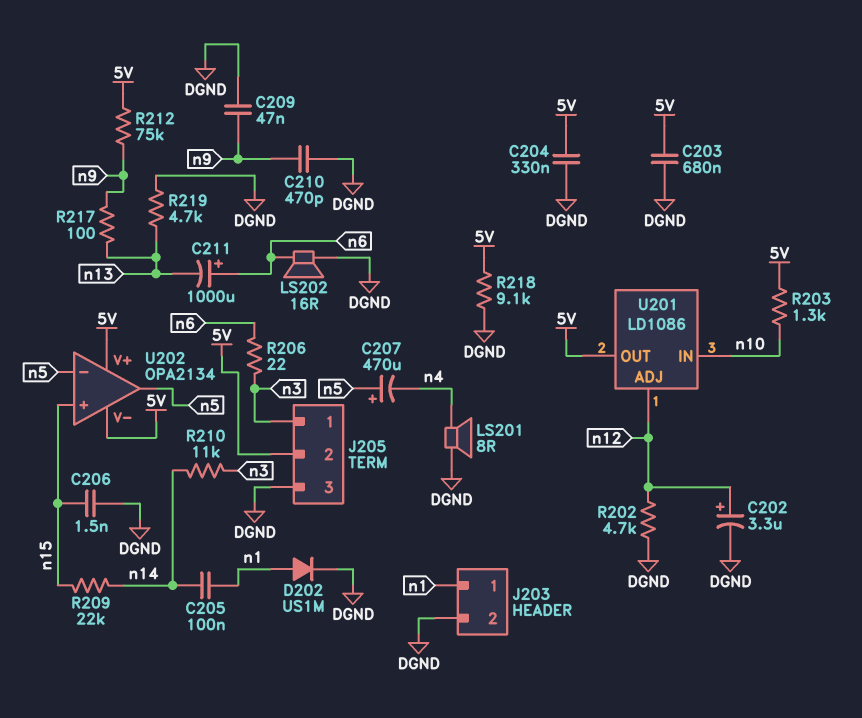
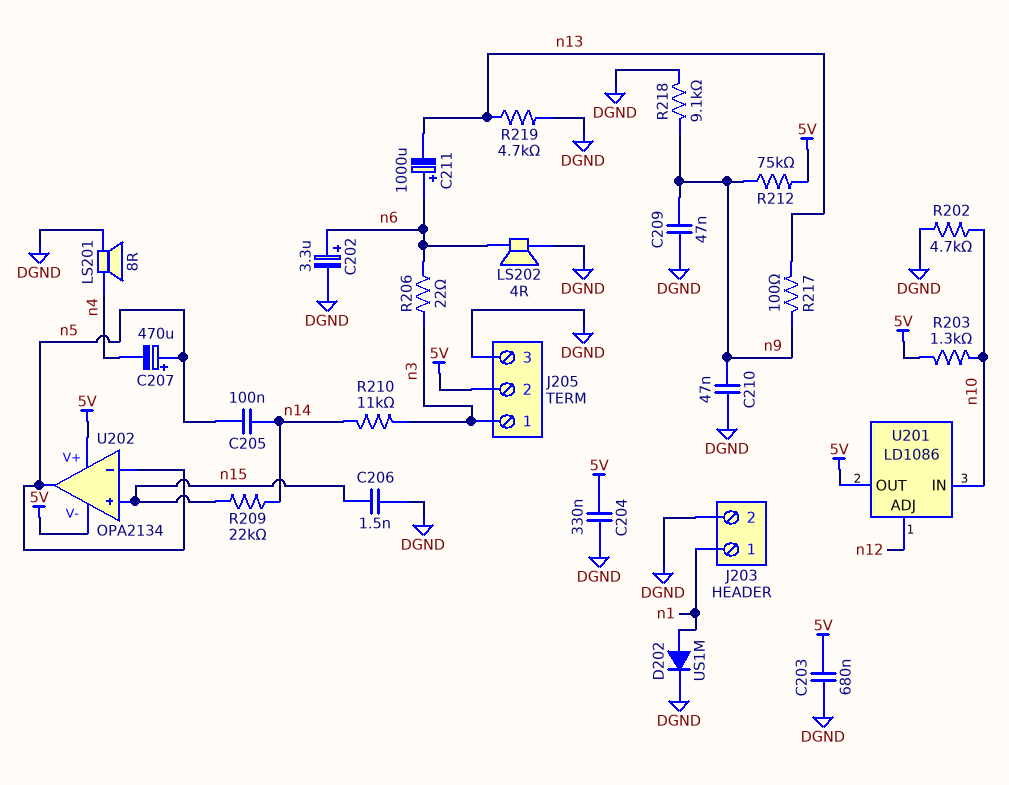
C202: 3.3uF (plus n12, minus DGND) -> 3.3uF (plus n6, minus DGND)
C205: 100nF (n1, n14) -> 100nF (n5, n14)
C210: 470pF (DGND, n9) -> 47nF (DGND, n9)
LS202: speaker 16R (DGND, n6) -> speaker 4R (DGND, n6)
R202: 4.7k (DGND, n12) -> 4.7k (DGND, n10)
R218: 9.1k (5V, DGND) -> 9.1k (DGND, n9)

